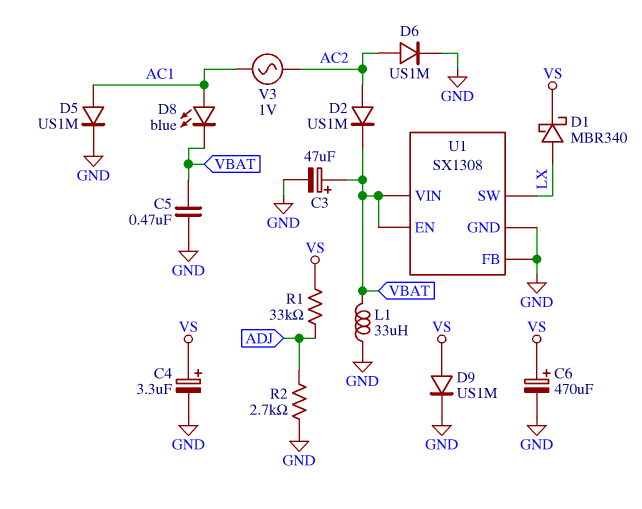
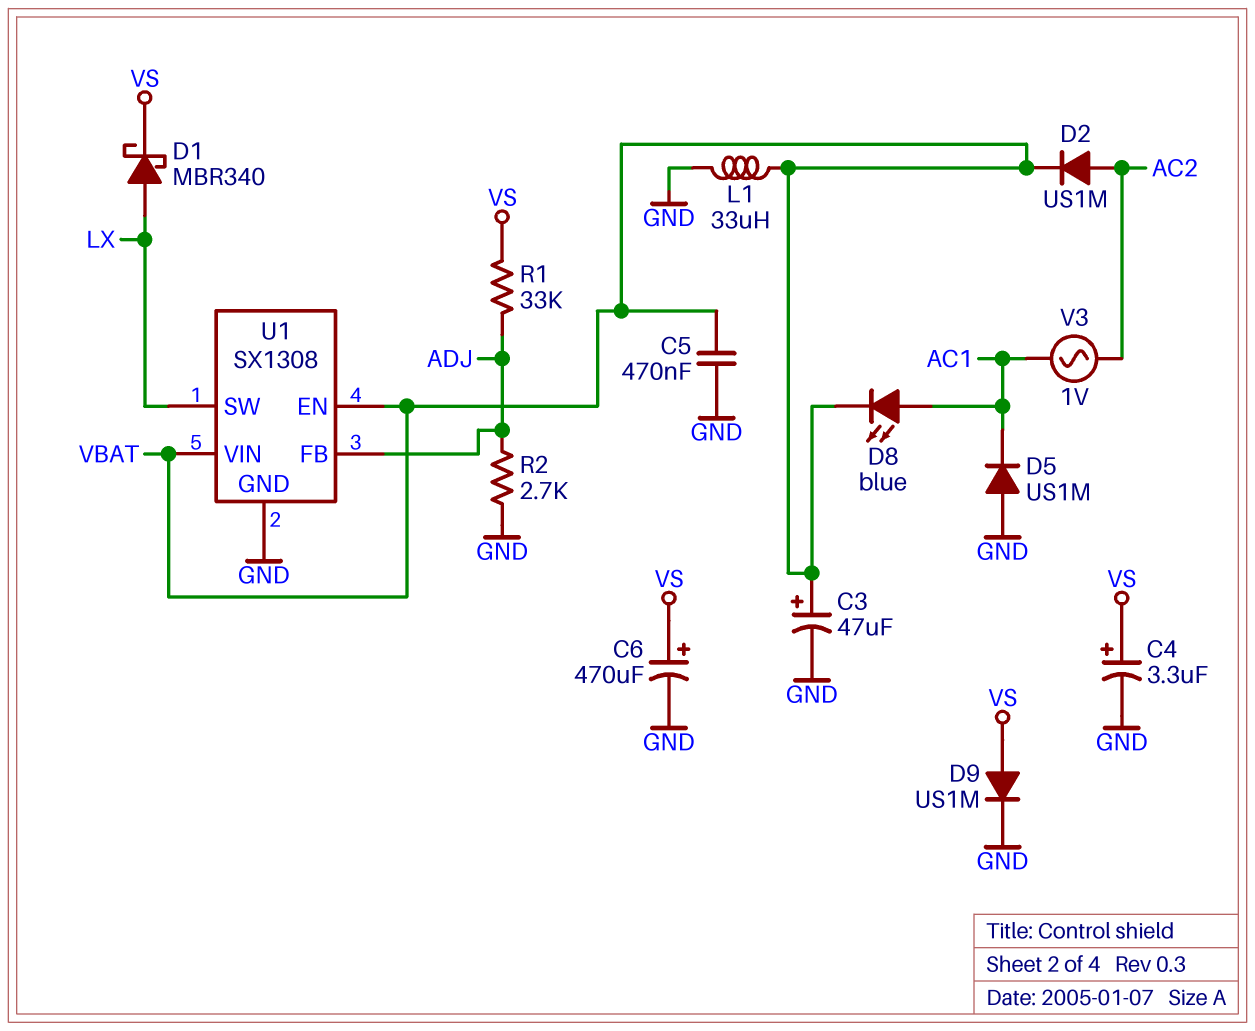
D5: diode US1M (A AC1, K GND) -> diode US1M (A GND, K AC1)
D6: diode US1M (A AC2, K GND) -> none
U1 pin FB: GND -> ADJ

